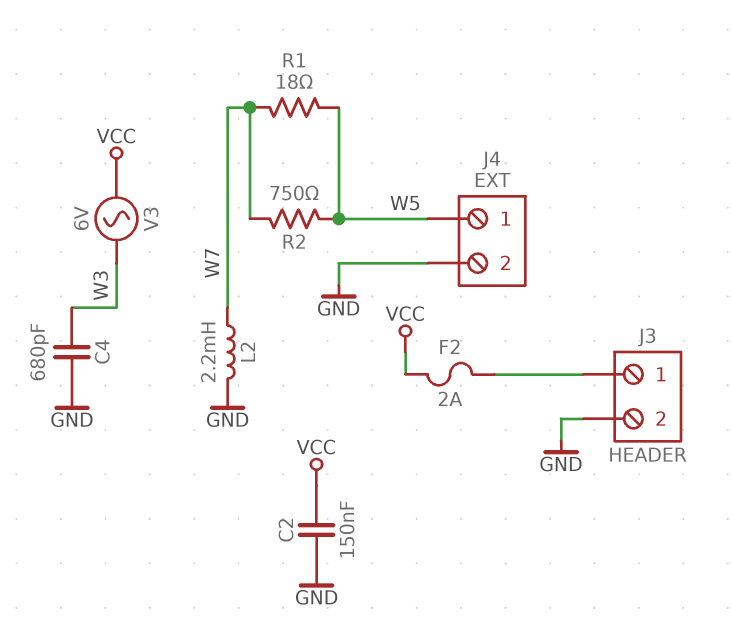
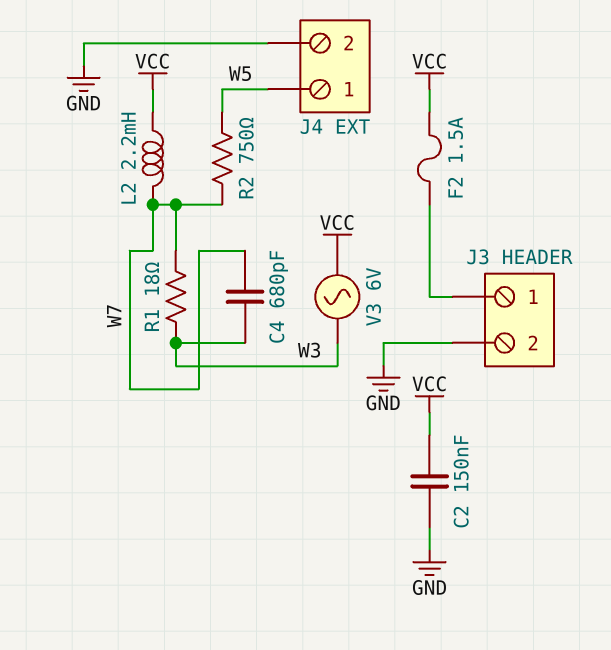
C4: 680pF (GND, W3) -> 680pF (W3, W7)
F2: 2A (J3/1, VCC) -> 1.5A (J3/1, VCC)
L2: 2.2mH (GND, W7) -> 2.2mH (VCC, W7)
R1: 18 (W5, W7) -> 18 (W3, W7)

